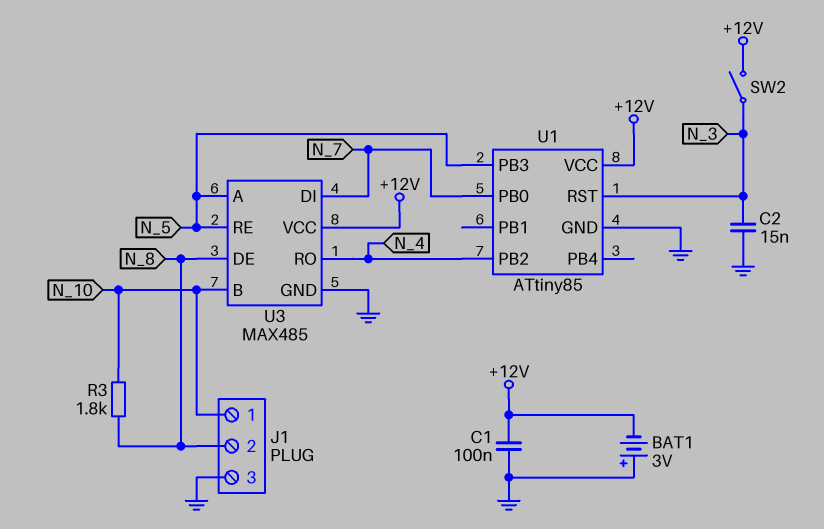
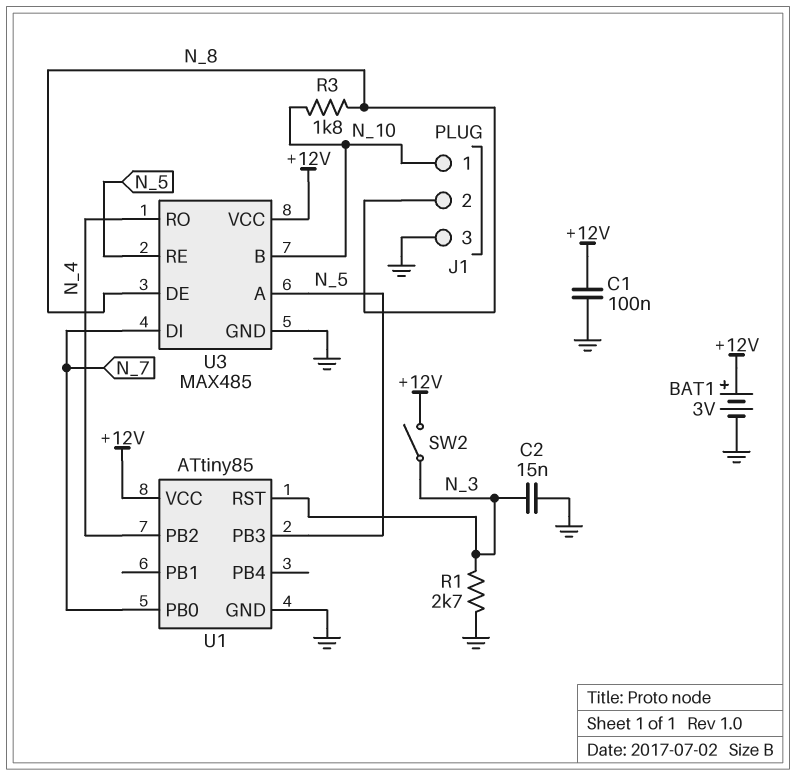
BAT1: 3V (plus GND, minus +12V) -> 3V (plus +12V, minus GND)
R1: none -> 2.7k (GND, N_3)

